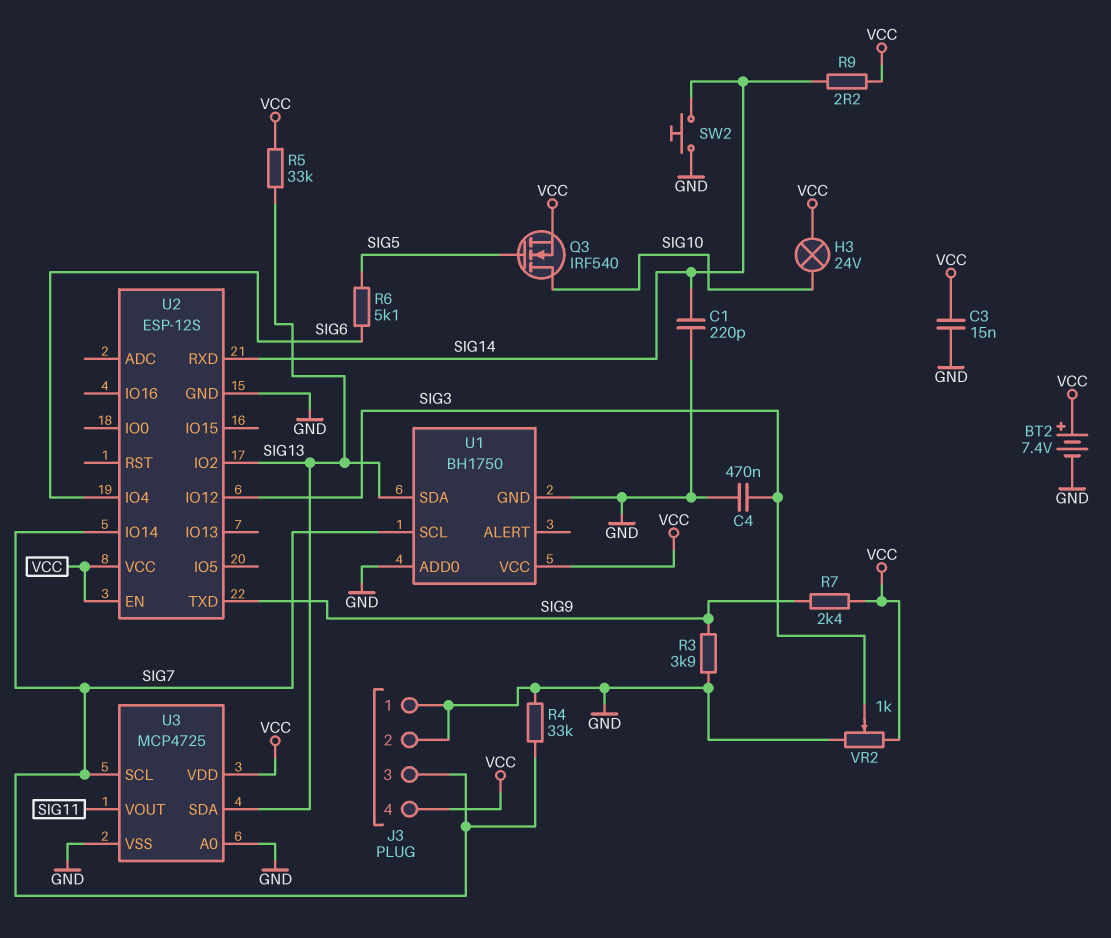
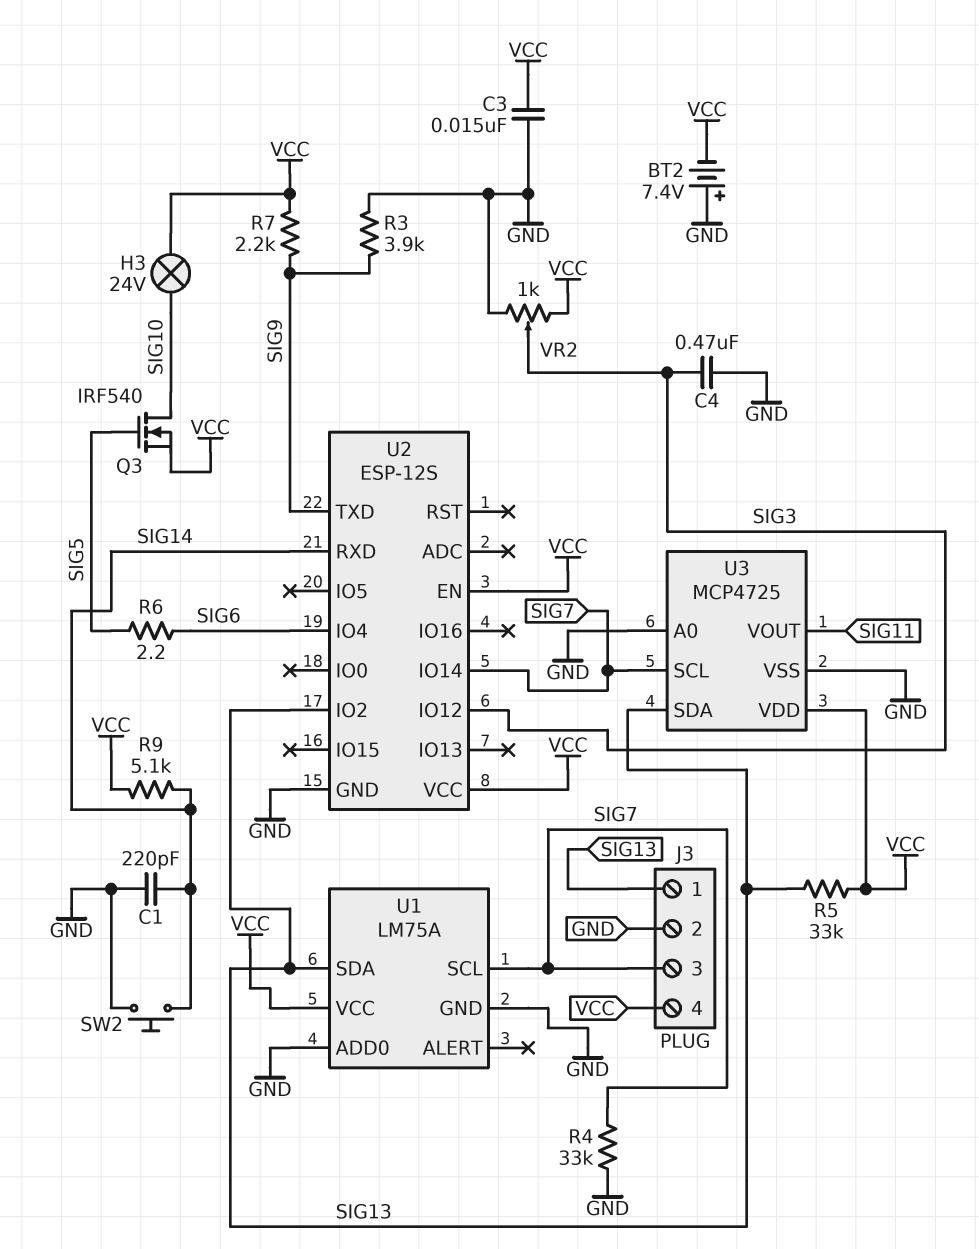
BT2: 7.4V (plus VCC, minus GND) -> 7.4V (plus GND, minus VCC)
J3 pin 1: GND -> SIG13
R6: 5.1k (SIG5, SIG6) -> 2.2 (SIG5, SIG6)
R7: 2.4k (SIG9, VCC) -> 2.2k (SIG9, VCC)
R9: 2.2 (SIG14, VCC) -> 5.1k (SIG14, VCC)
U1: BH1750 -> LM75A

